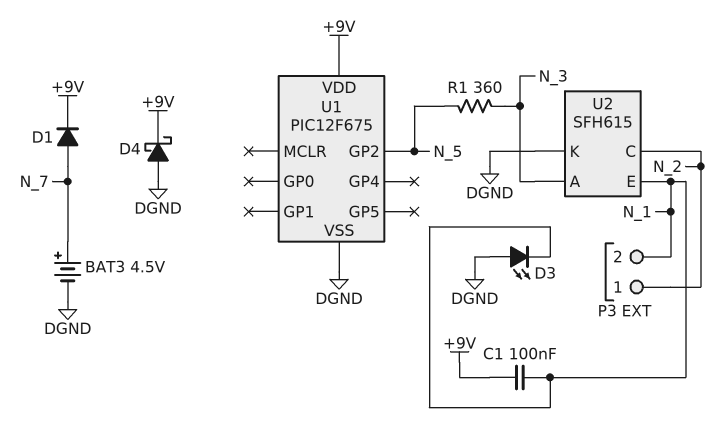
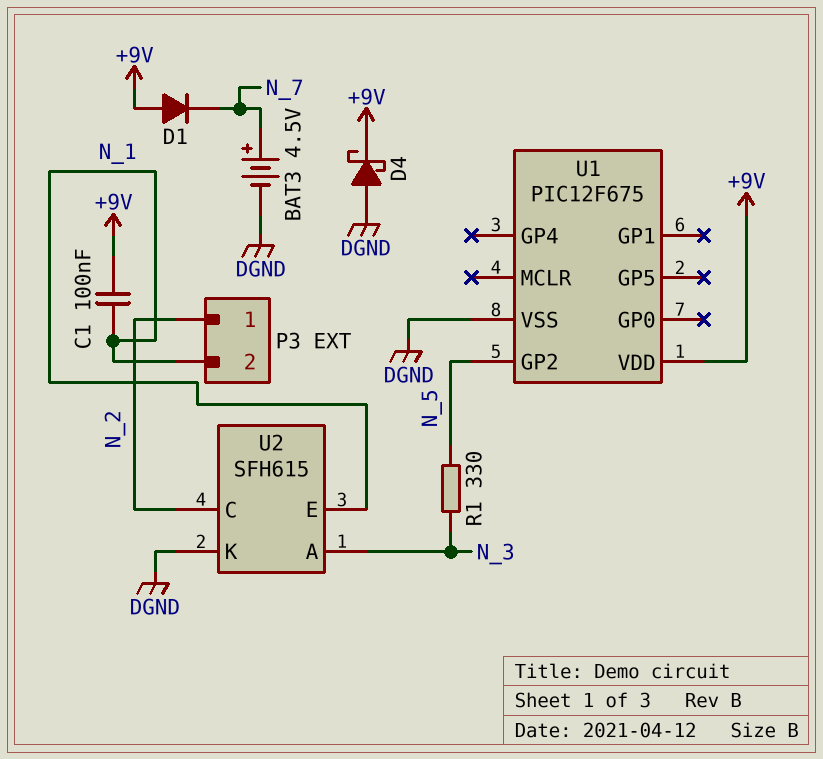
D1: diode (A N_7, K +9V) -> diode (A +9V, K N_7)
D3: LED (A DGND, K N_1) -> none
R1: 360 (N_3, N_5) -> 330 (N_3, N_5)

